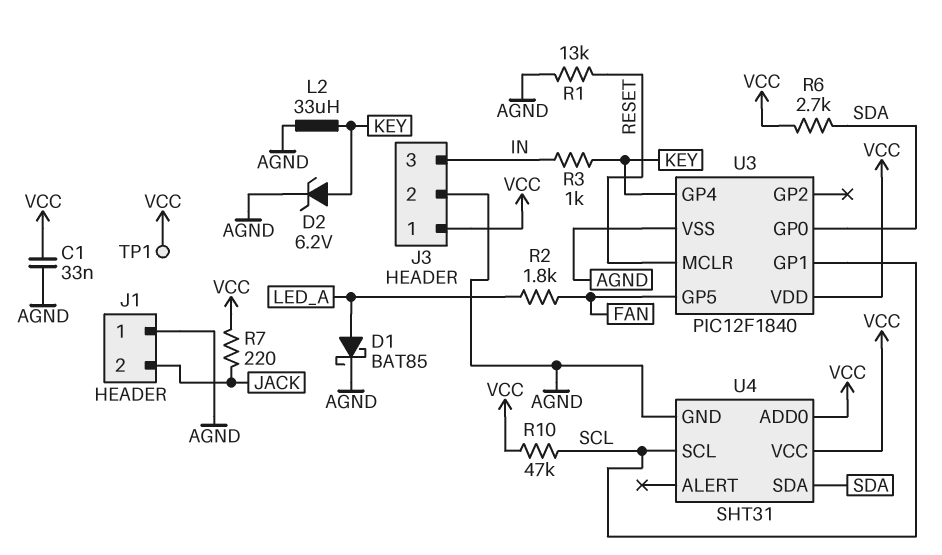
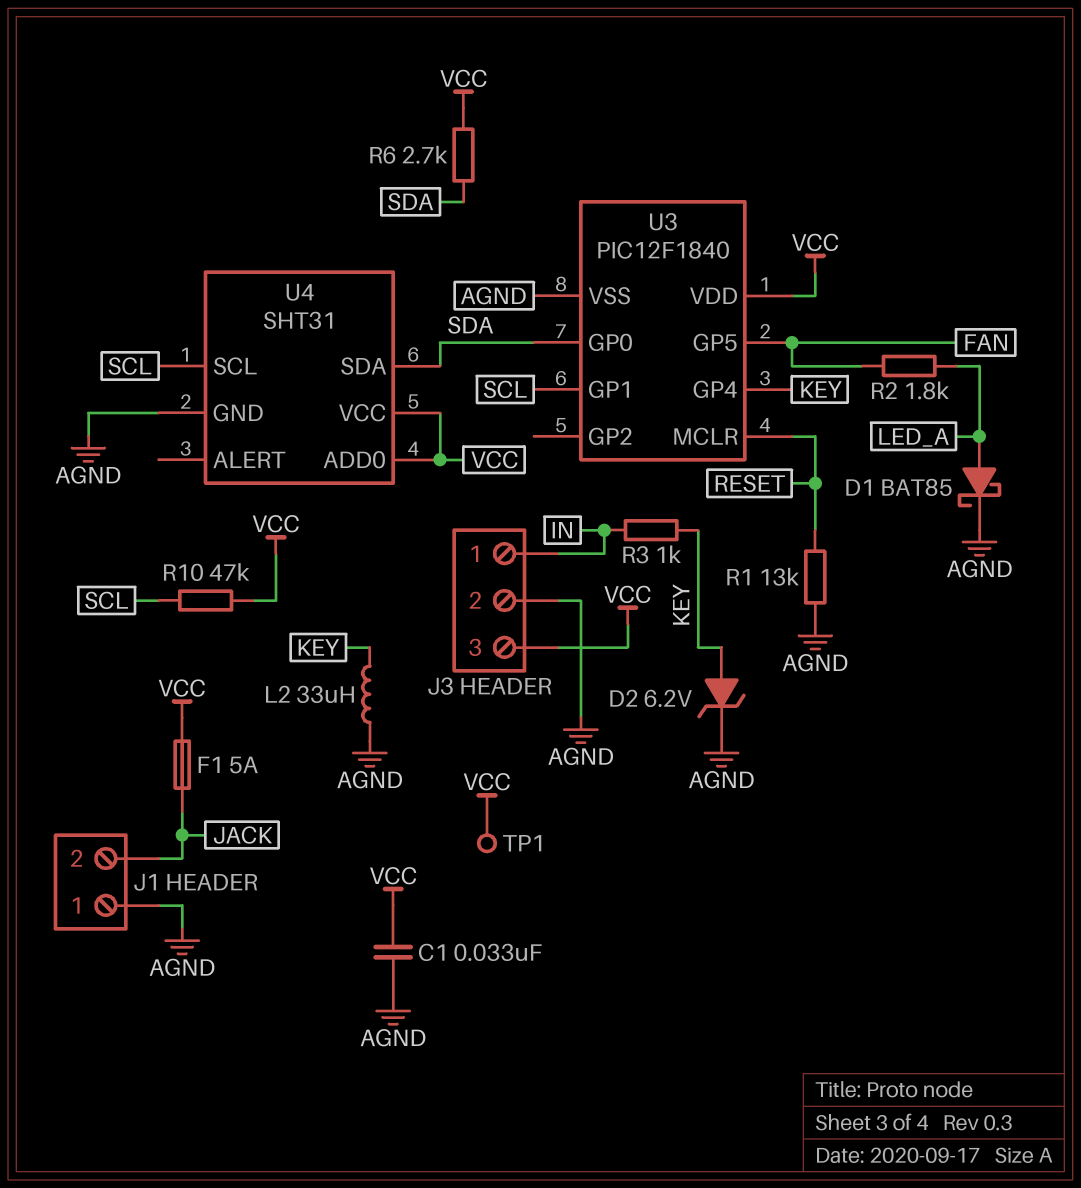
F1: none -> 5A (JACK, VCC)
J3 pin 1: VCC -> IN
J3 pin 3: IN -> VCC
R7: 220 (JACK, VCC) -> none

